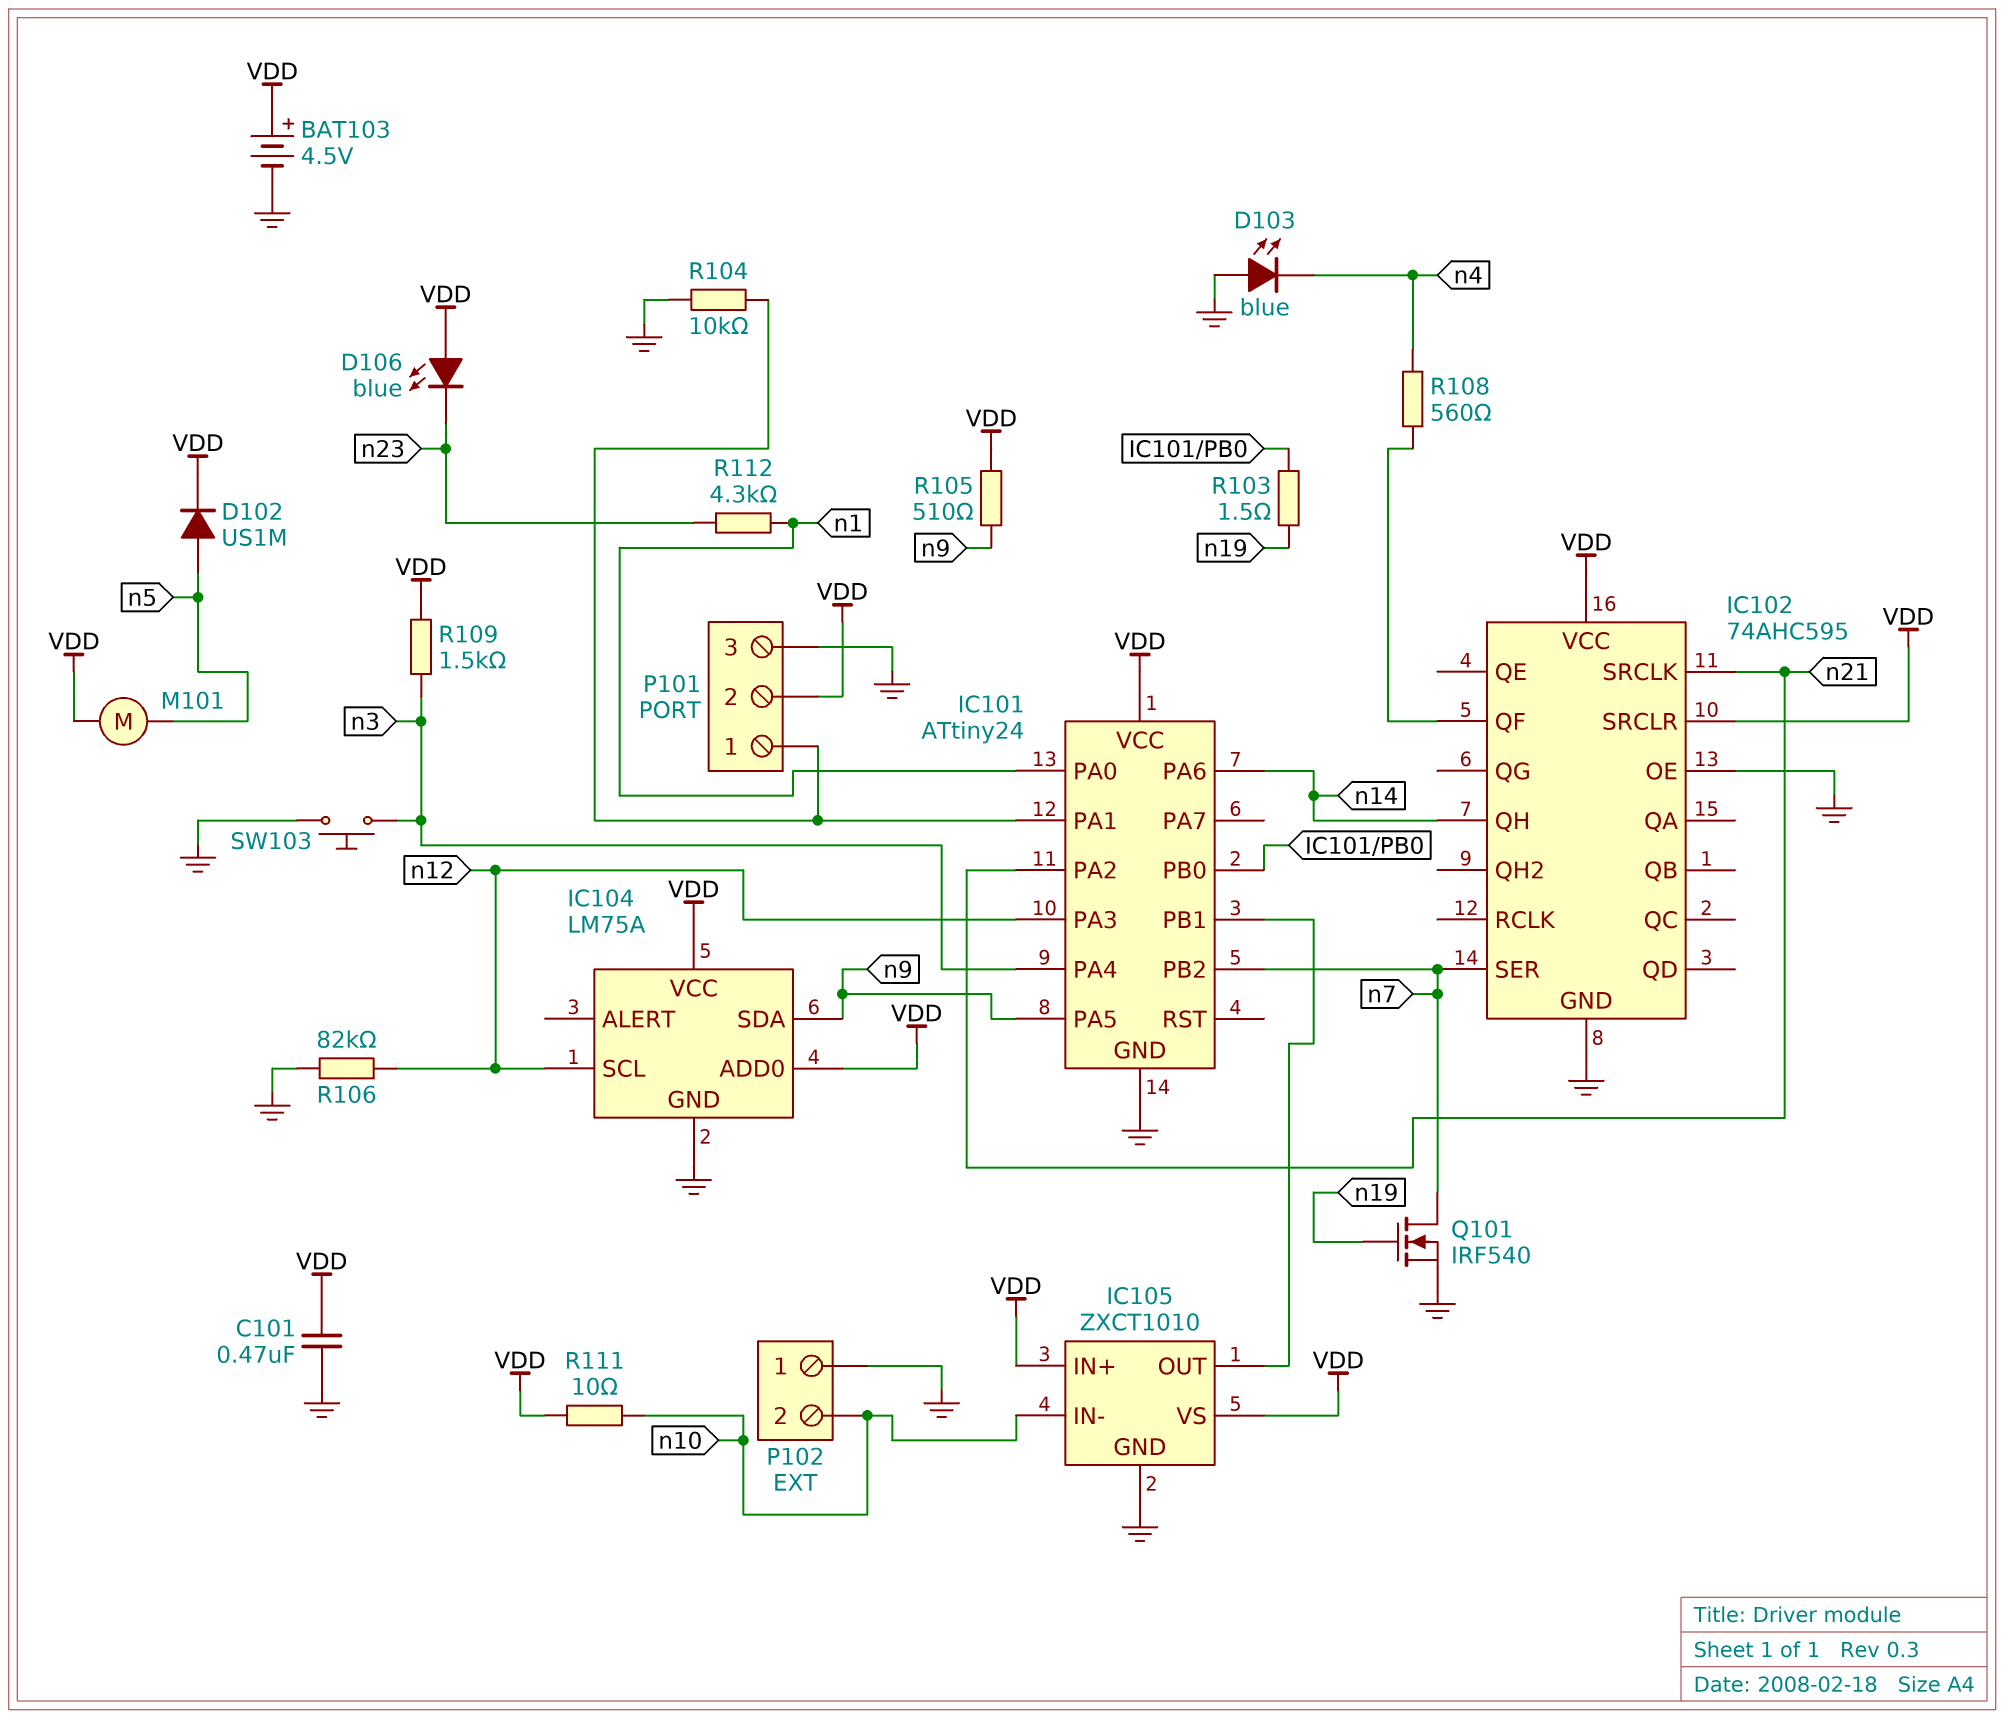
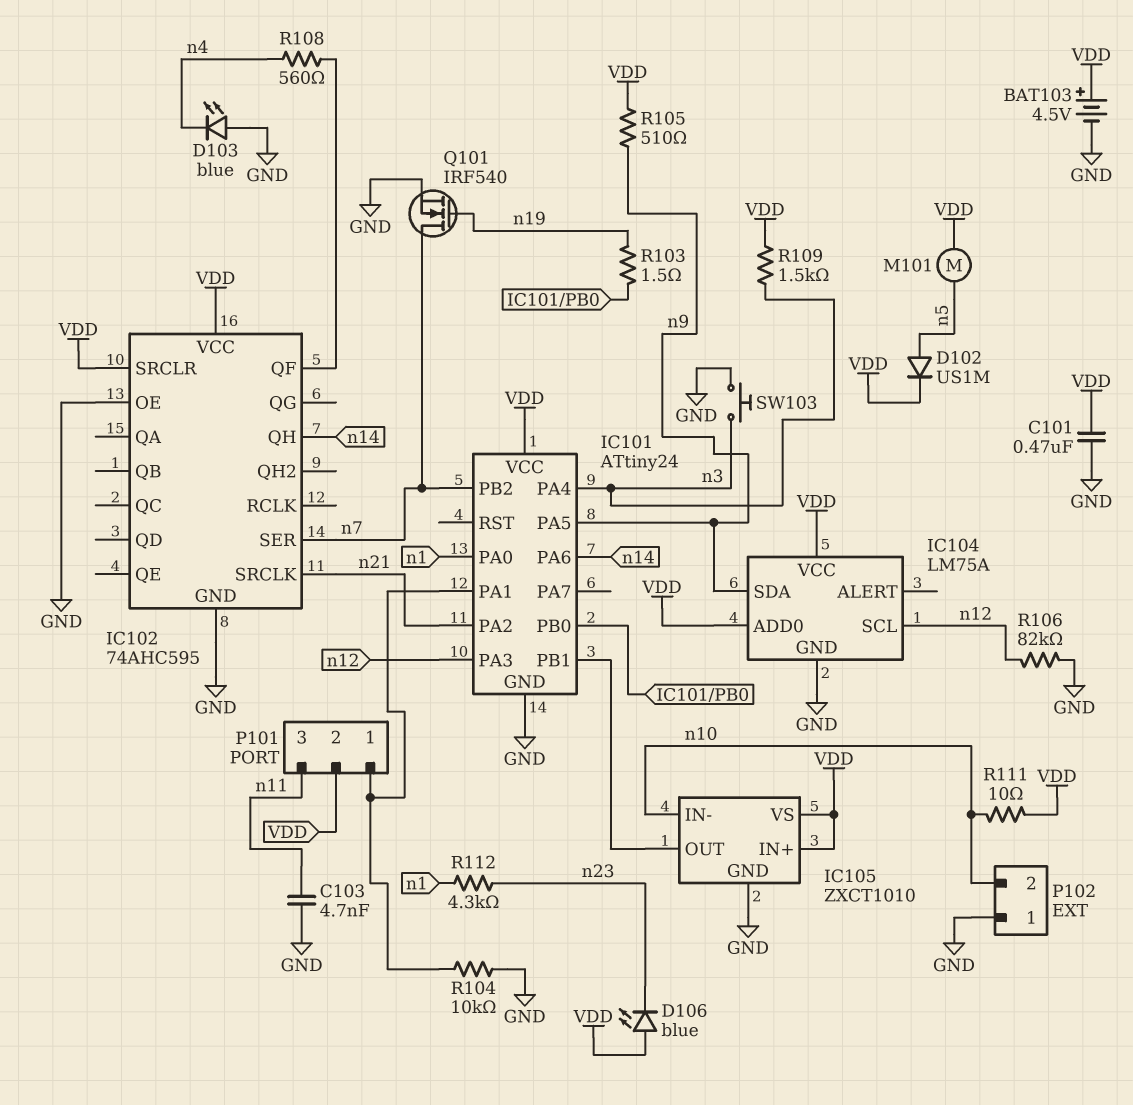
C103: none -> 4.7nF (GND, n11)
P101 pin 3: GND -> n11

